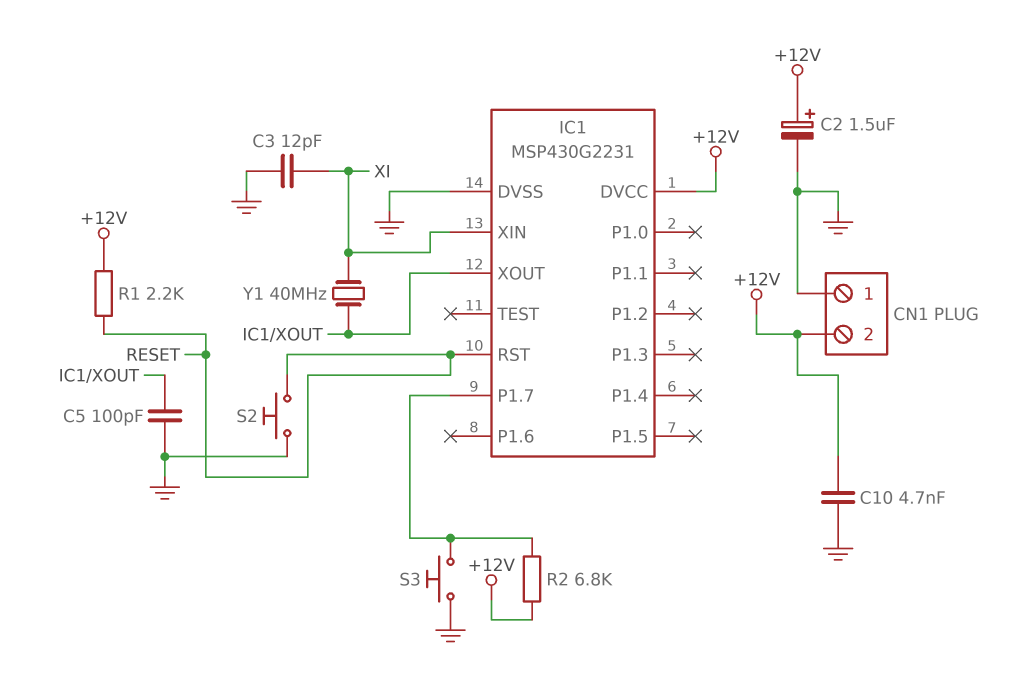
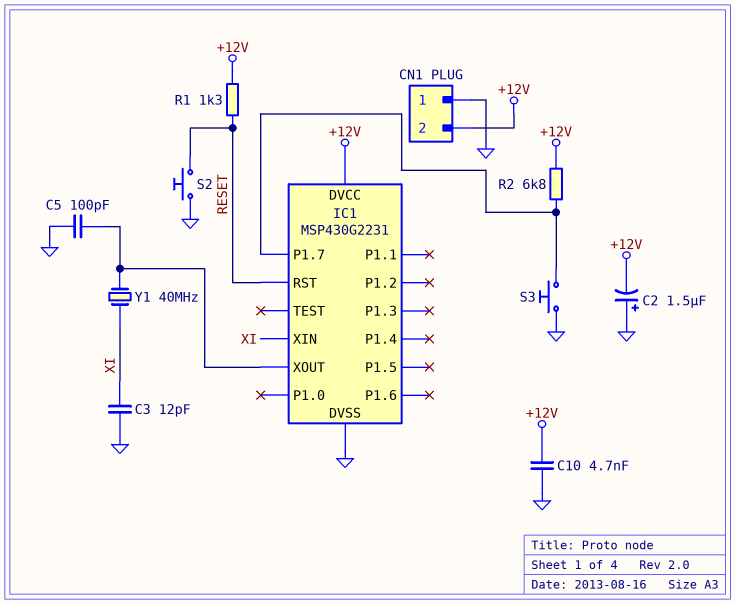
C2: 1.5uF (plus +12V, minus GND) -> 1.5uF (plus GND, minus +12V)
R1: 2.2k (+12V, RESET) -> 1.3k (+12V, RESET)

